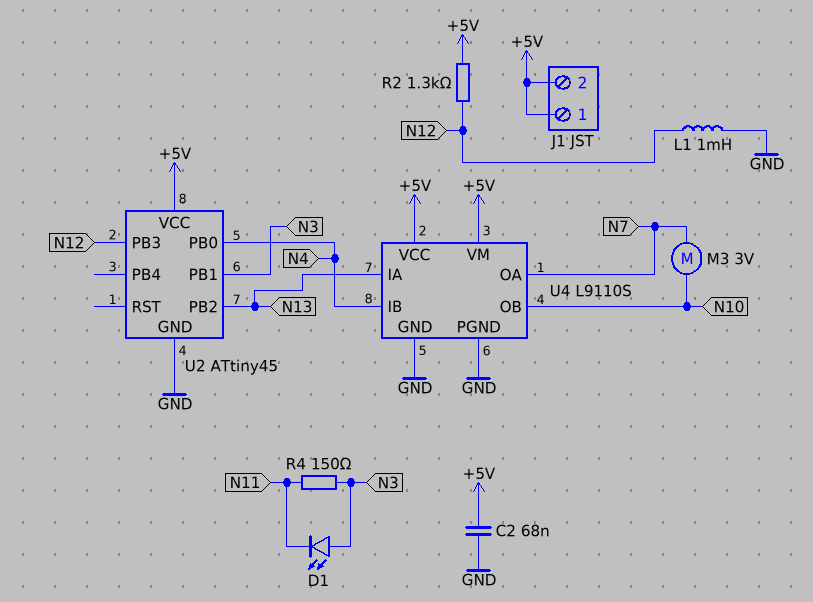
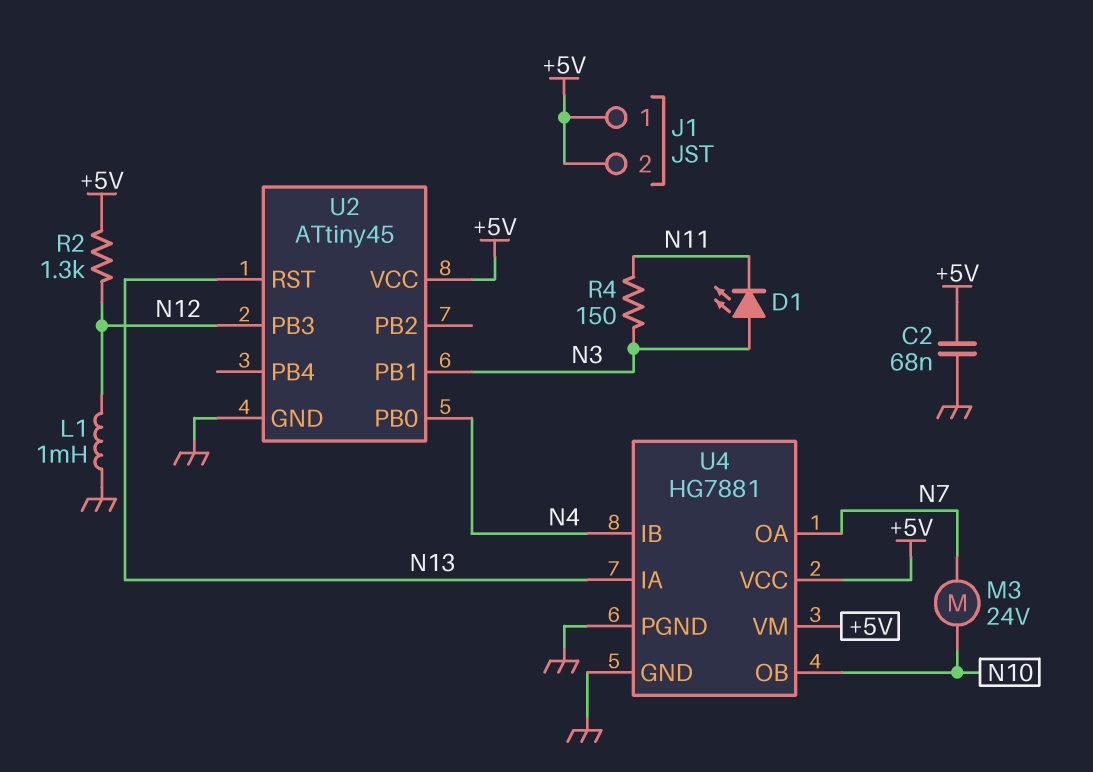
M3: motor 3V (N7, N10) -> motor 24V (N7, N10)
U2 pin PB2: N13 -> none
U2 pin RST: none -> N13
U4: L9110S -> HG7881

